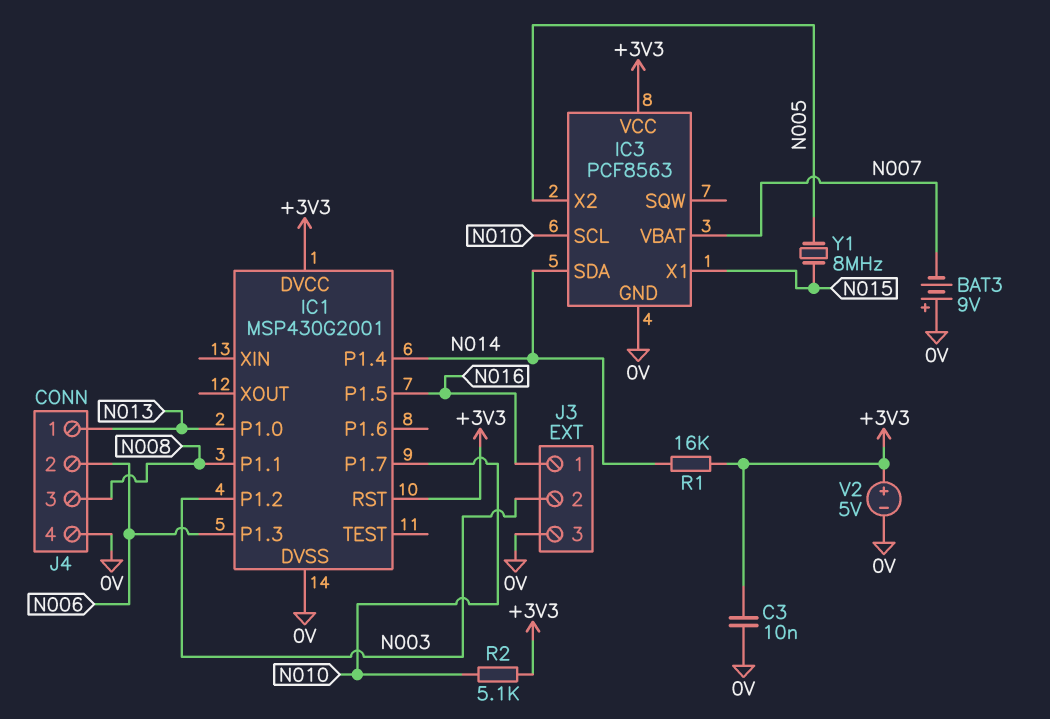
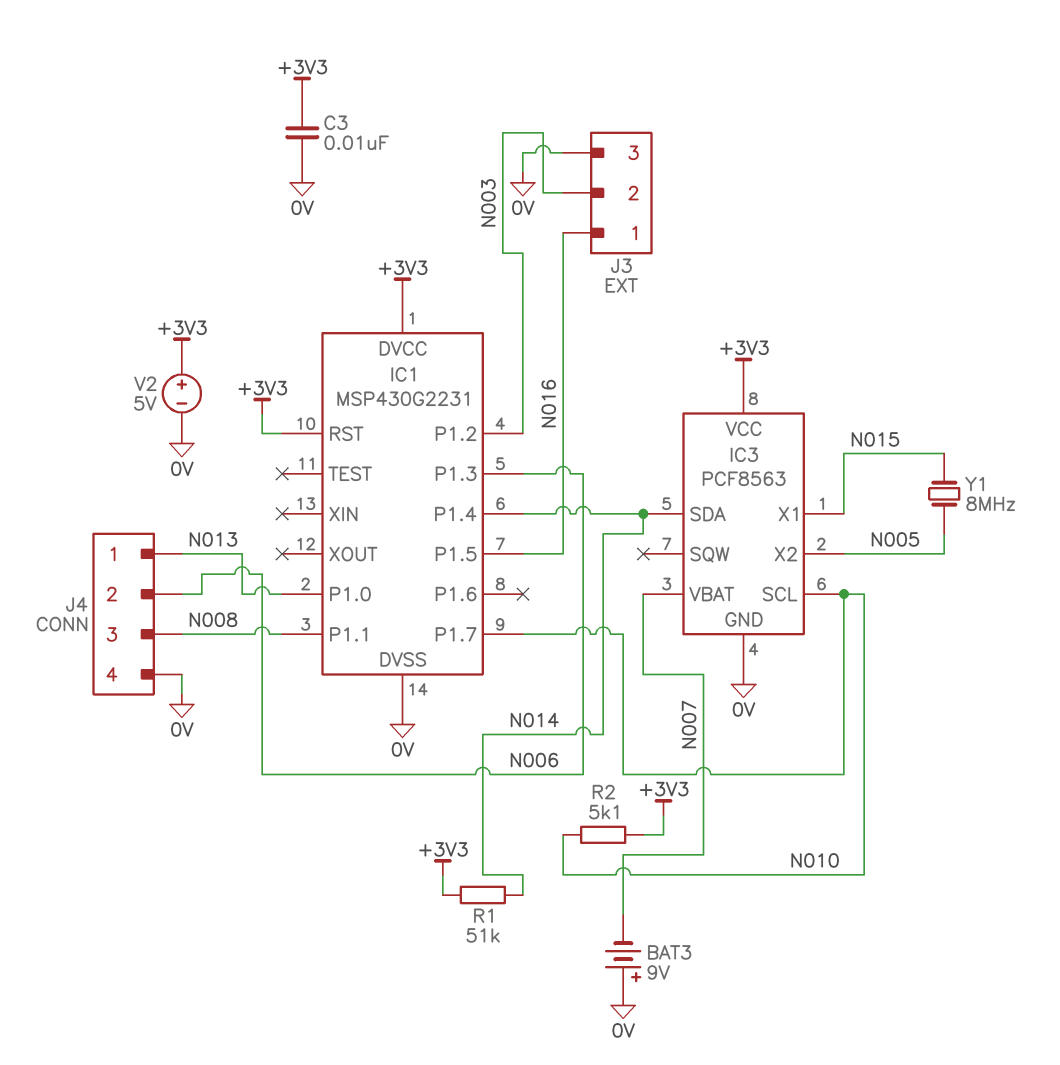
IC1: MSP430G2001 -> MSP430G2231
R1: 16k (+3V3, N014) -> 51k (+3V3, N014)

